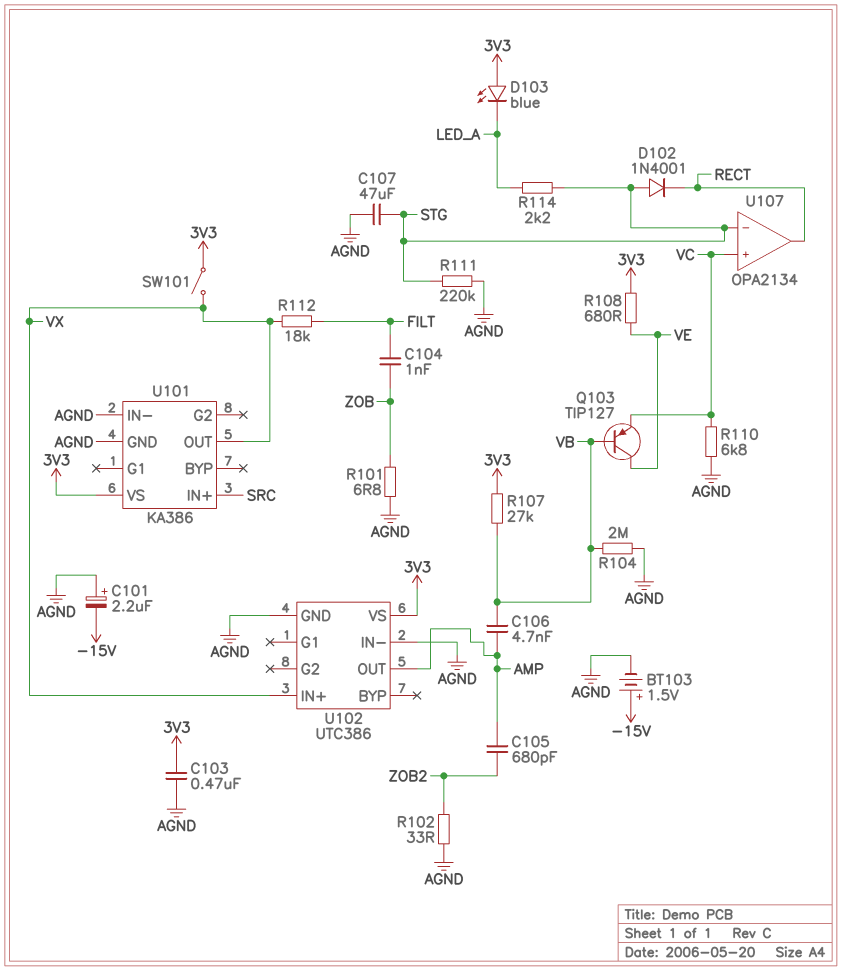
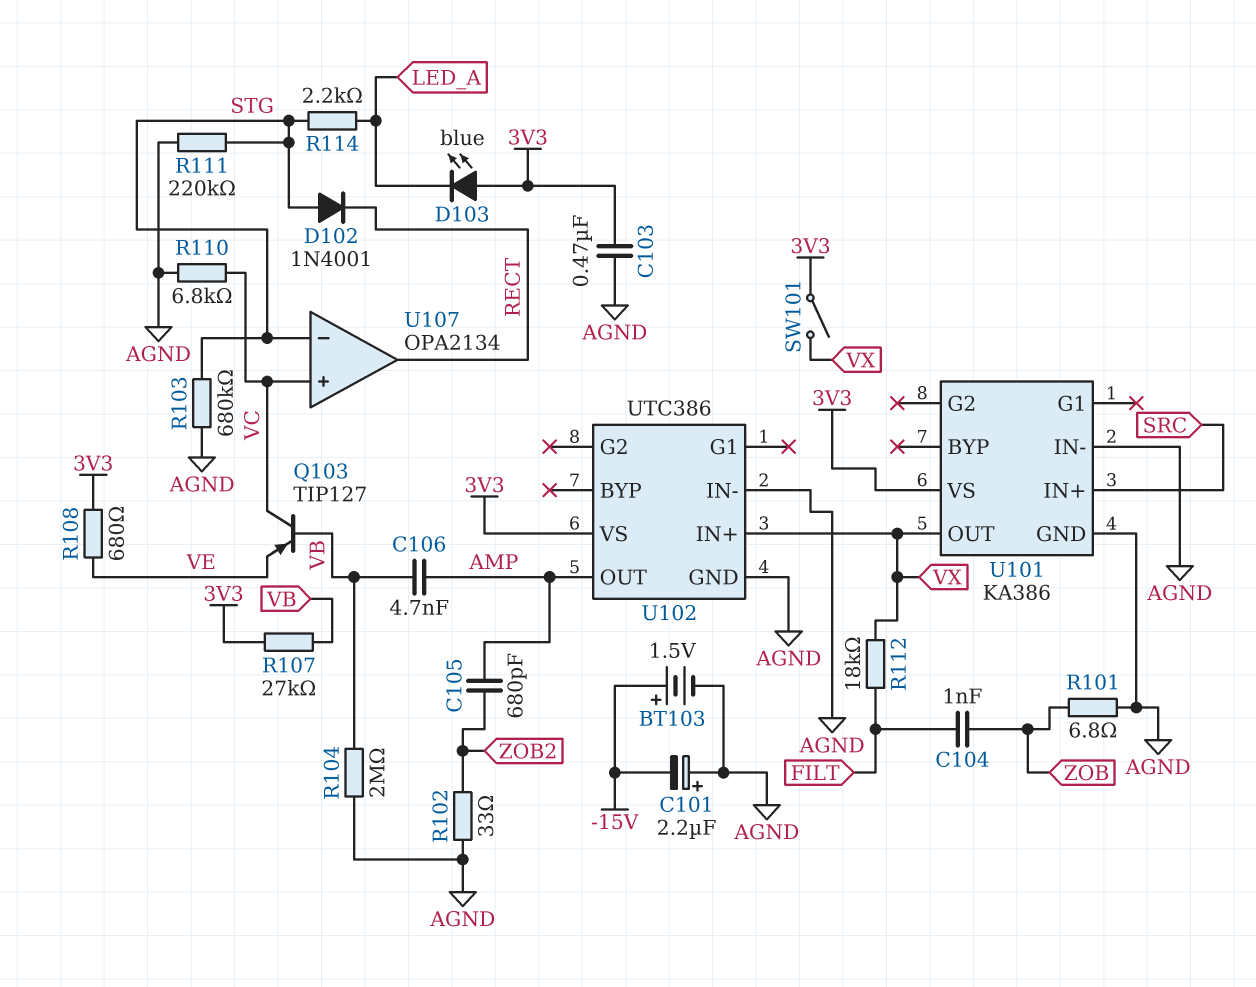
C107: 47uF (AGND, STG) -> none
Q103: PNP TIP127 (B VB, C VE, E VC) -> PNP TIP127 (B VB, C VC, E VE)
R103: none -> 680k (AGND, STG)

